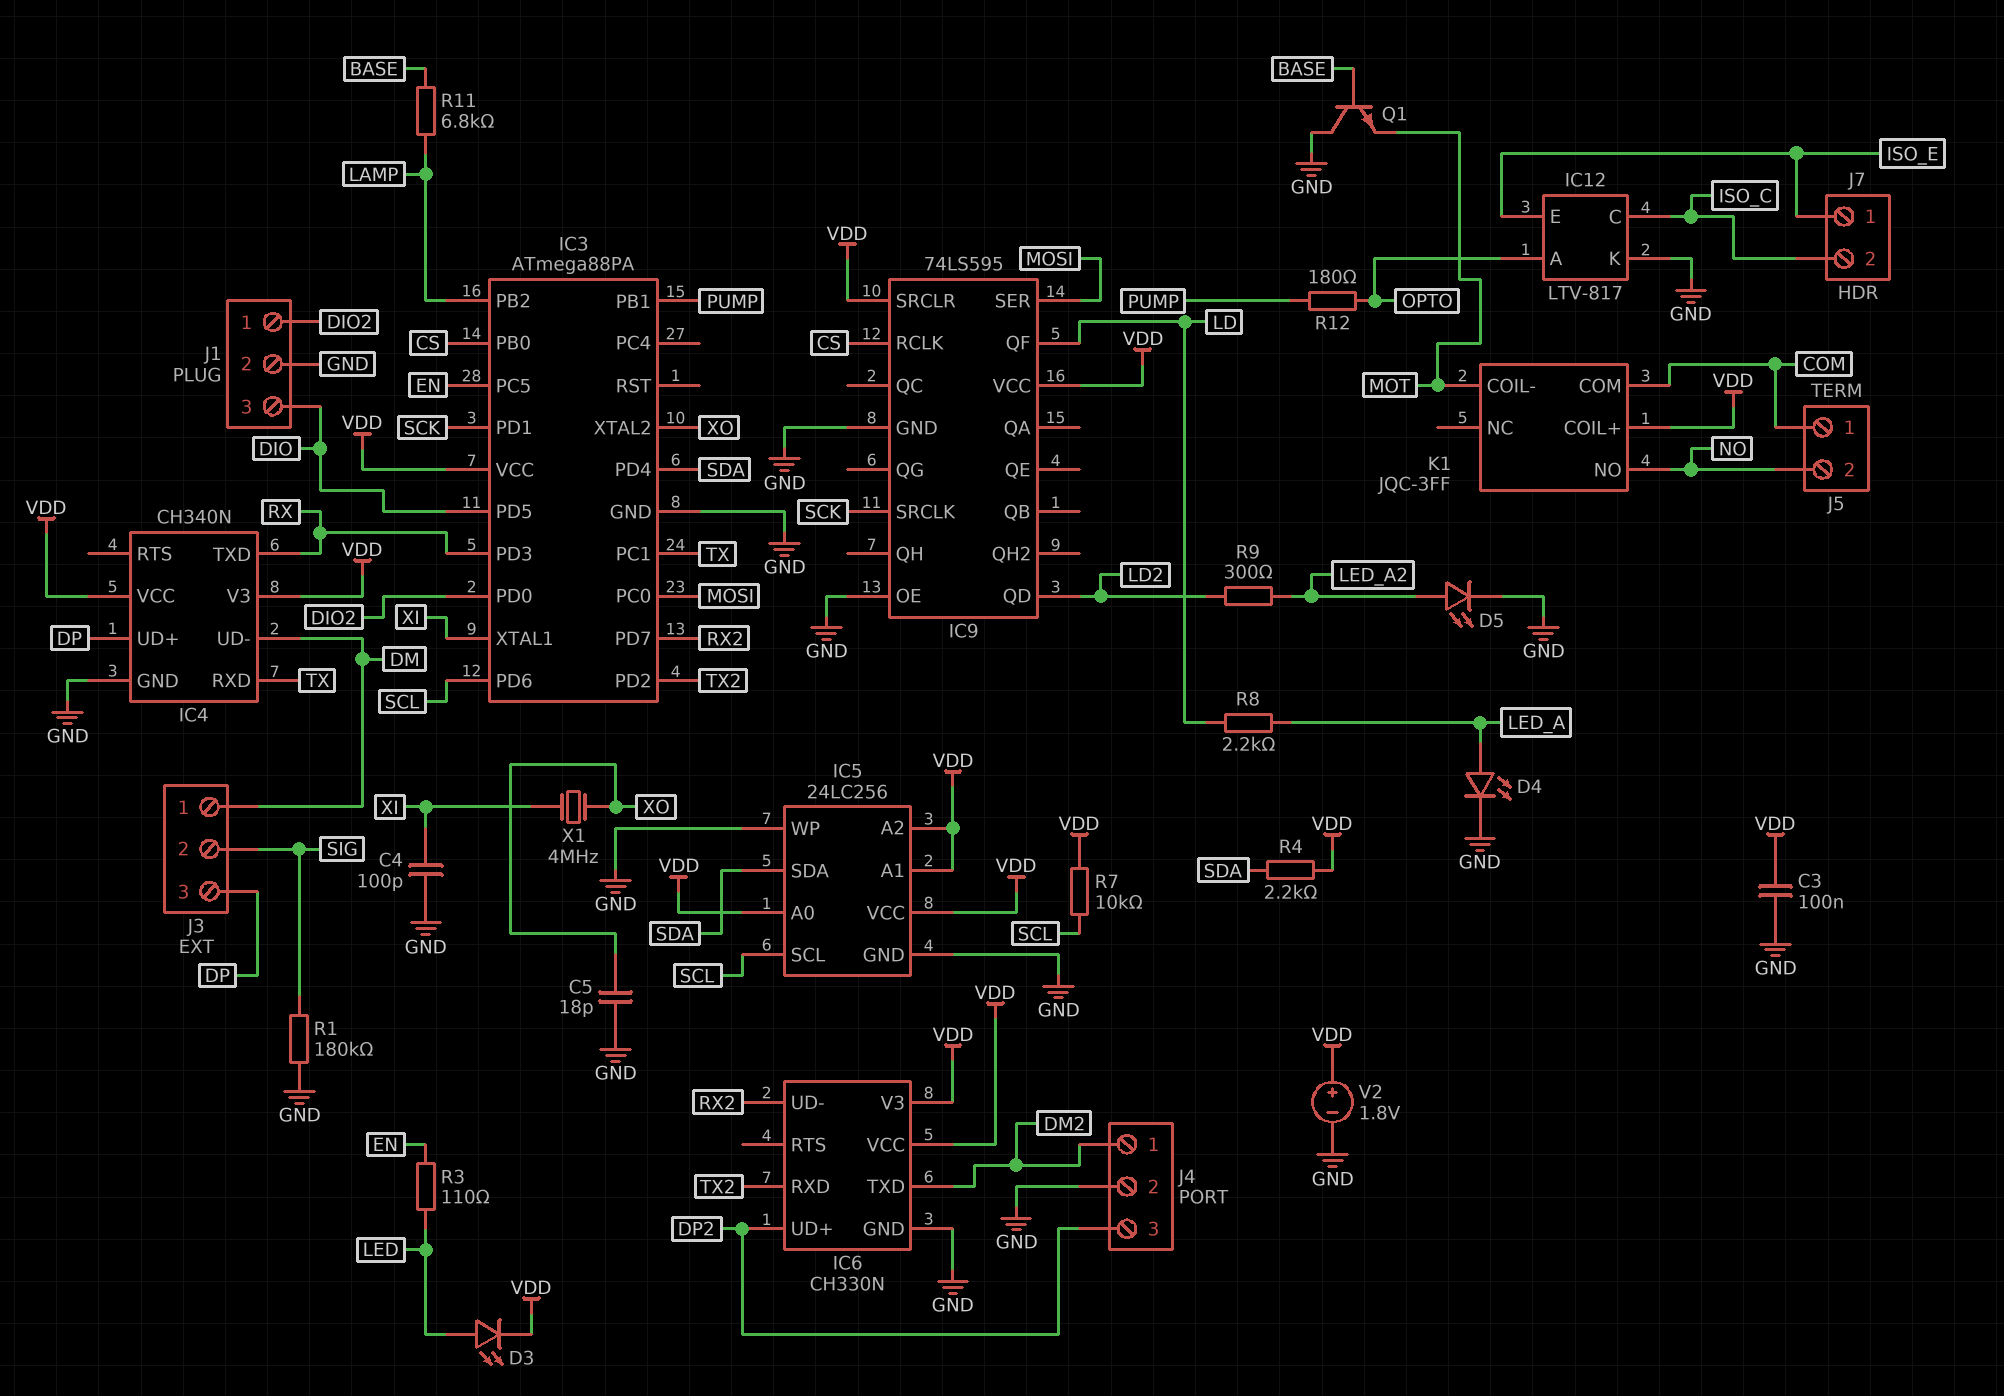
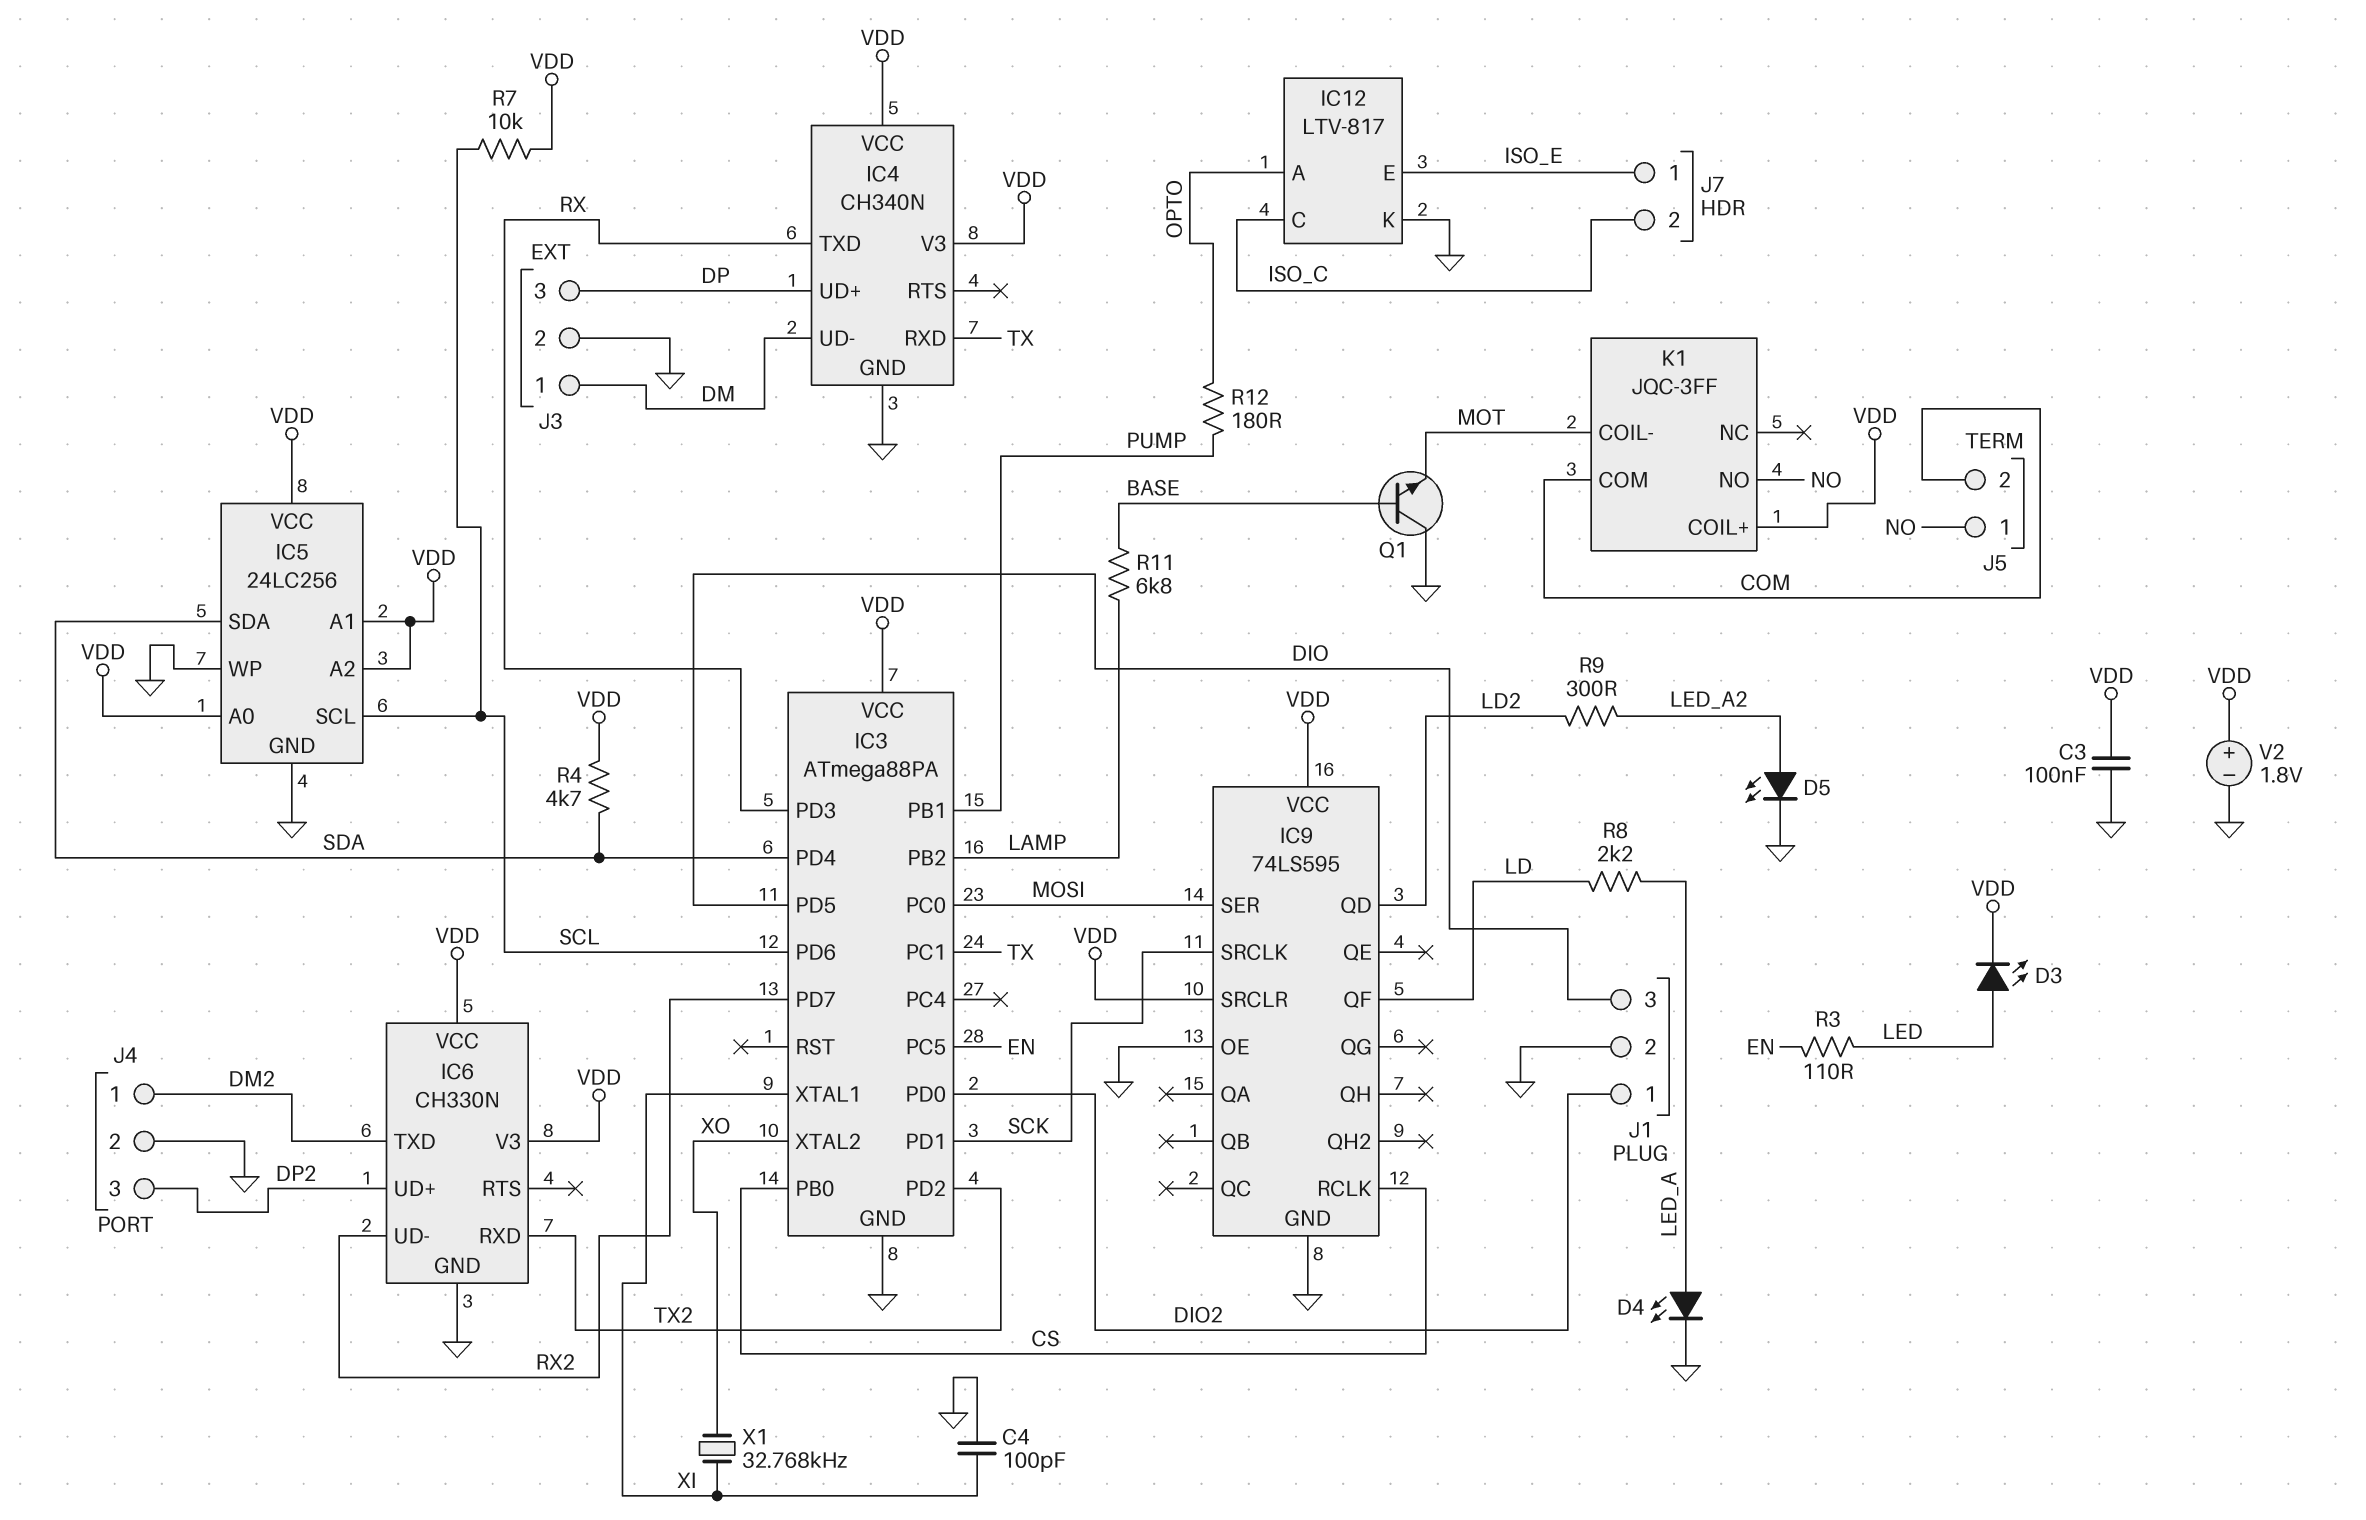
C5: 18pF (GND, XO) -> none
J3 pin 2: SIG -> GND
J5 pin 1: COM -> NO
J5 pin 2: NO -> COM
R1: 180k (GND, SIG) -> none
R4: 2.2k (SDA, VDD) -> 4.7k (SDA, VDD)
X1: 4MHz (XI, XO) -> 32.768kHz (XI, XO)

